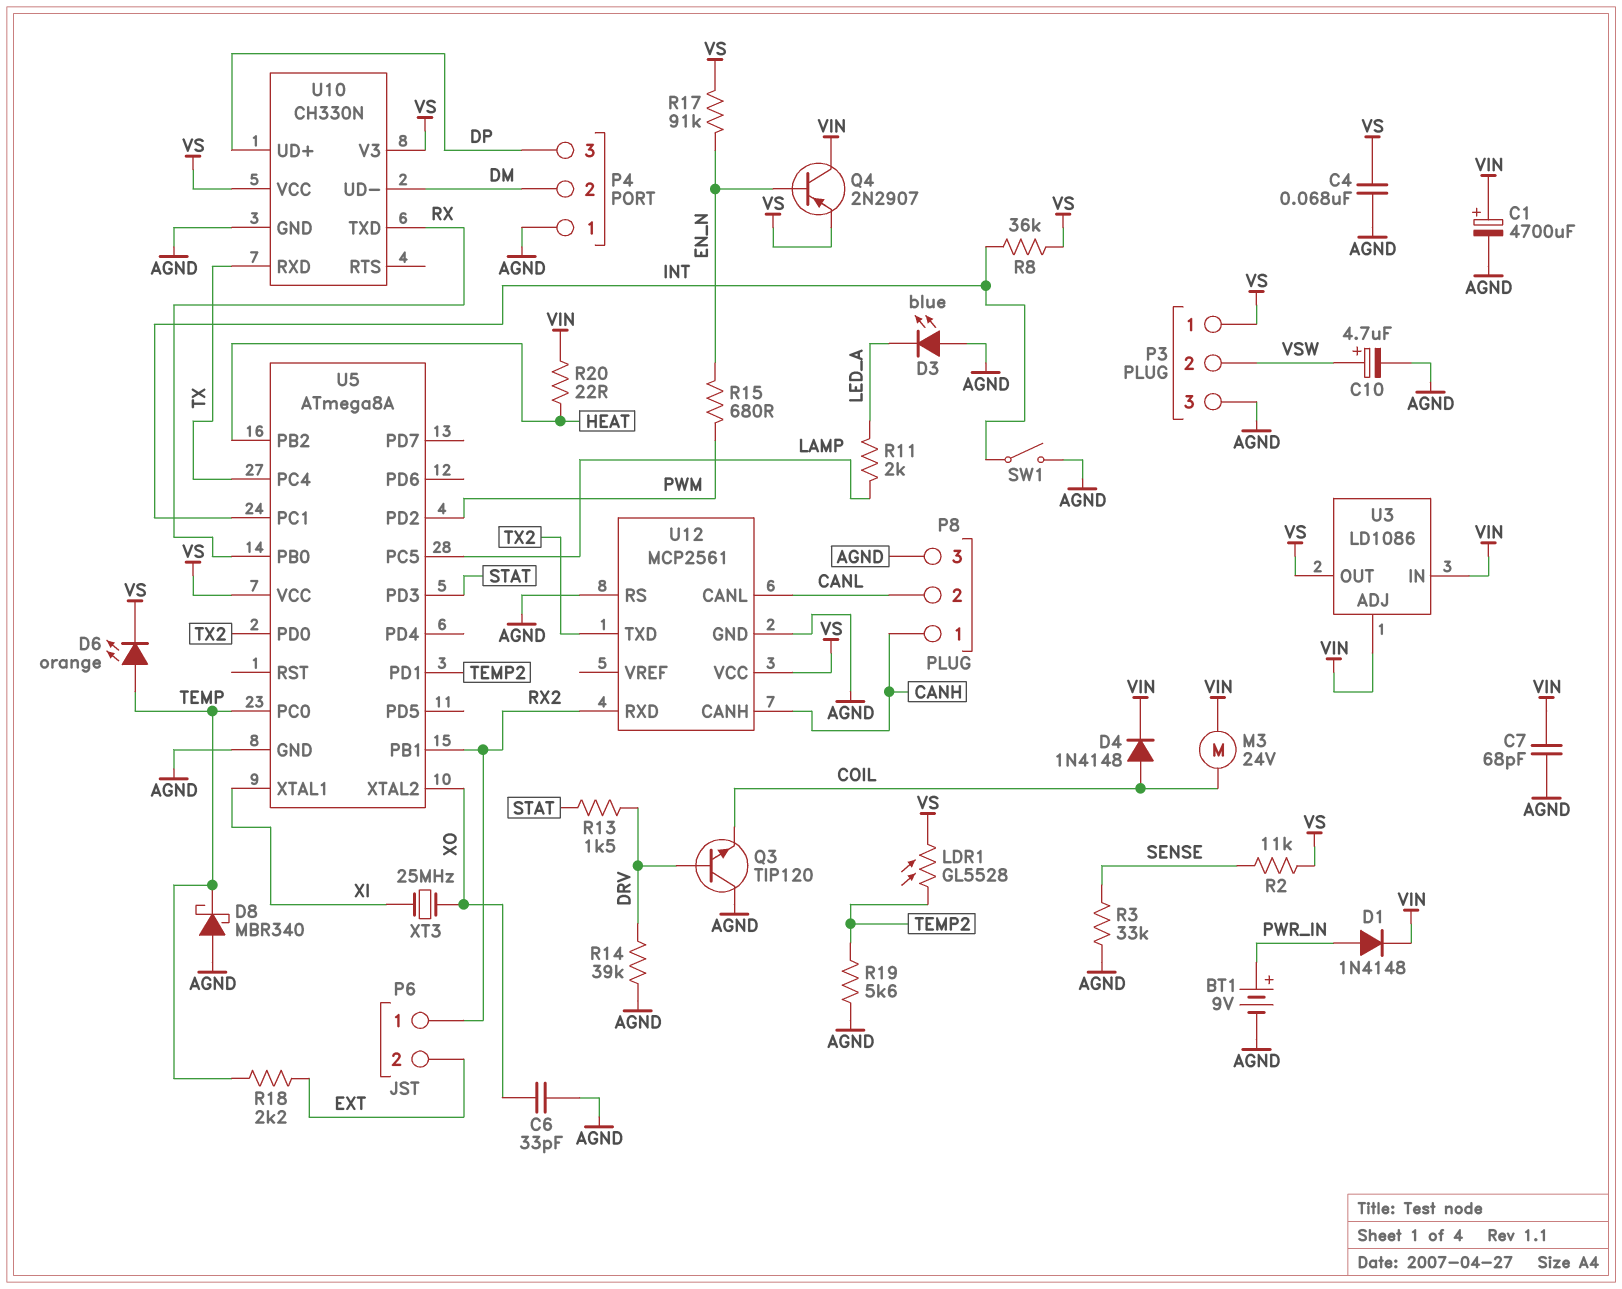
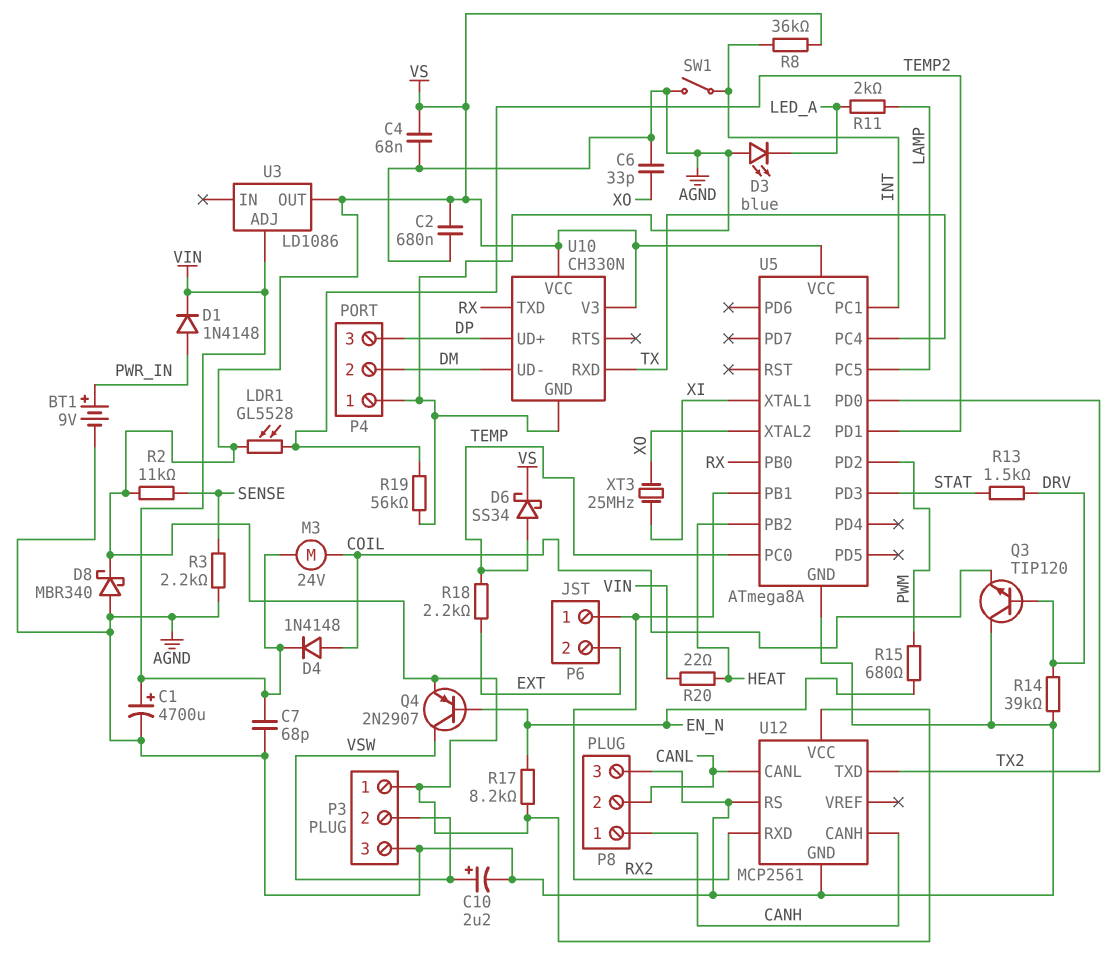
C2: none -> 680nF (AGND, VS)
C10: 4.7uF (plus VSW, minus AGND) -> 2.2uF (plus VSW, minus AGND)
D6: LED orange (A TEMP, K VS) -> schottky SS34 (A TEMP, K VS)
D8: schottky MBR340 (A AGND, K TEMP) -> schottky MBR340 (A AGND, K VS)
Q4: PNP 2N2907 (B EN_N, C VIN, E VS) -> PNP 2N2907 (B EN_N, C VSW, E VS)
R3: 33k (AGND, SENSE) -> 2.2k (AGND, SENSE)
R17: 91k (EN_N, VS) -> 8.2k (EN_N, VS)
R19: 5.6k (AGND, TEMP2) -> 56k (AGND, TEMP2)
U3 pin IN: VIN -> none

